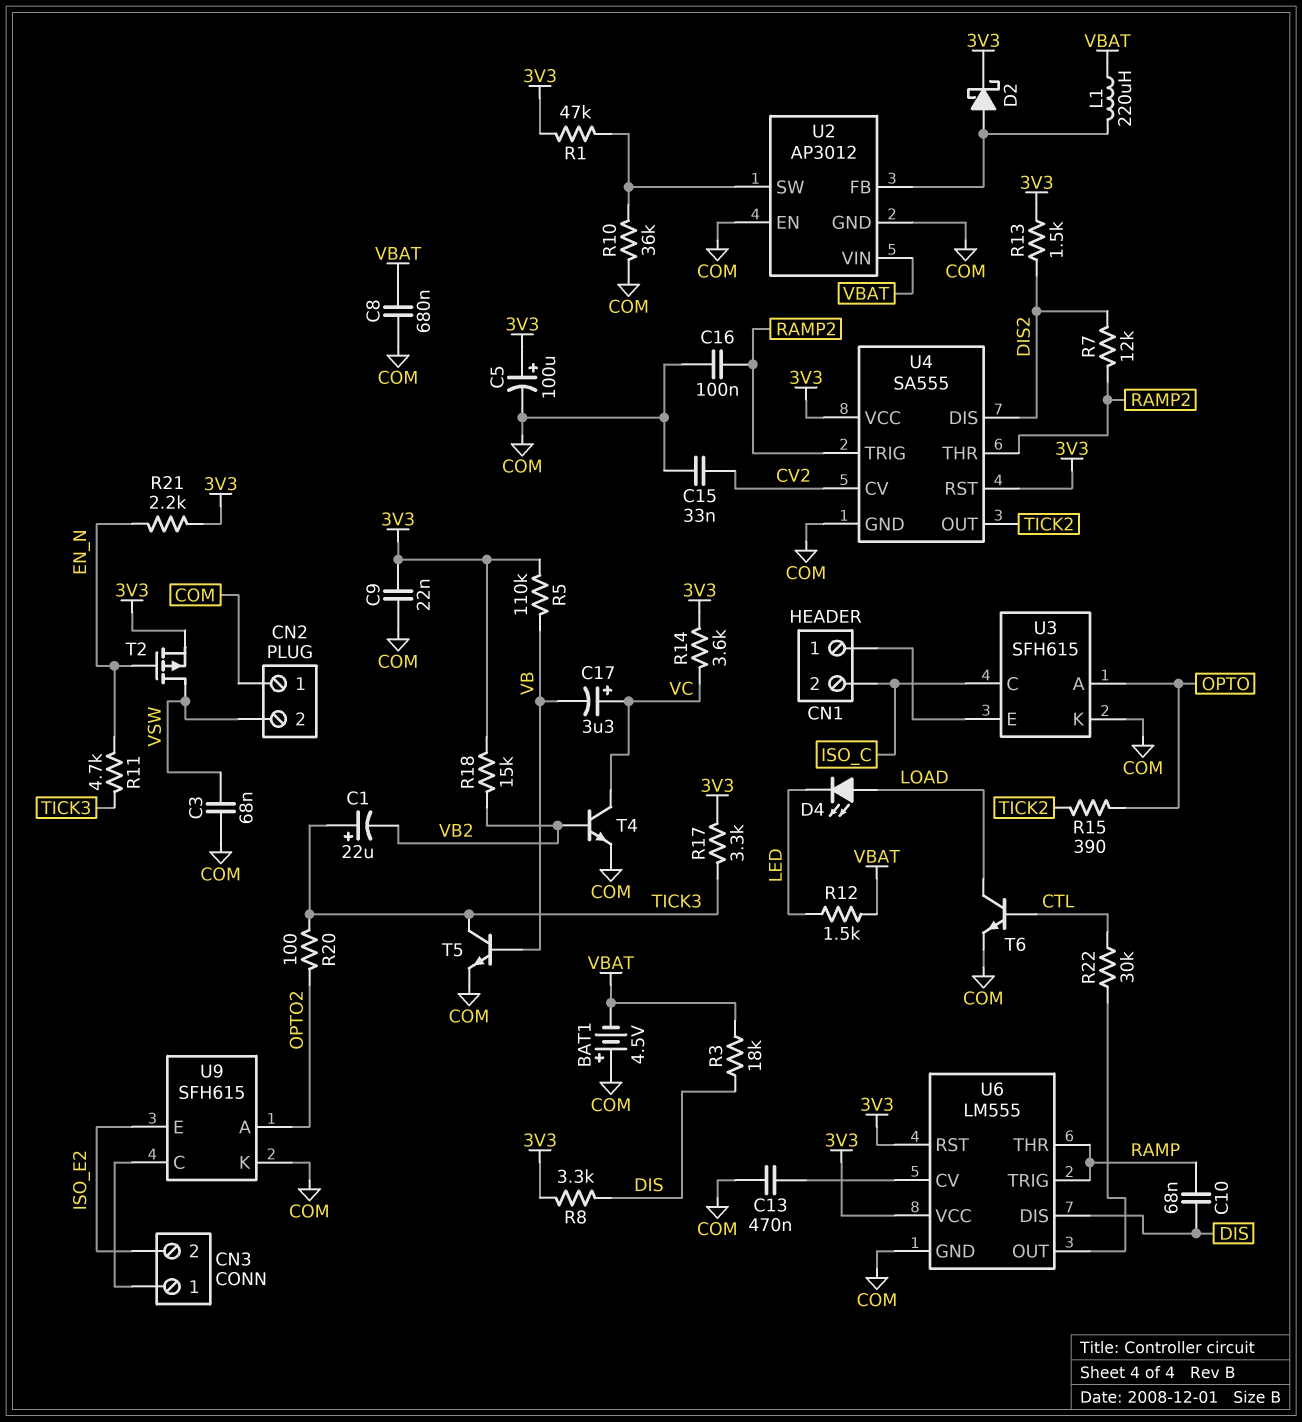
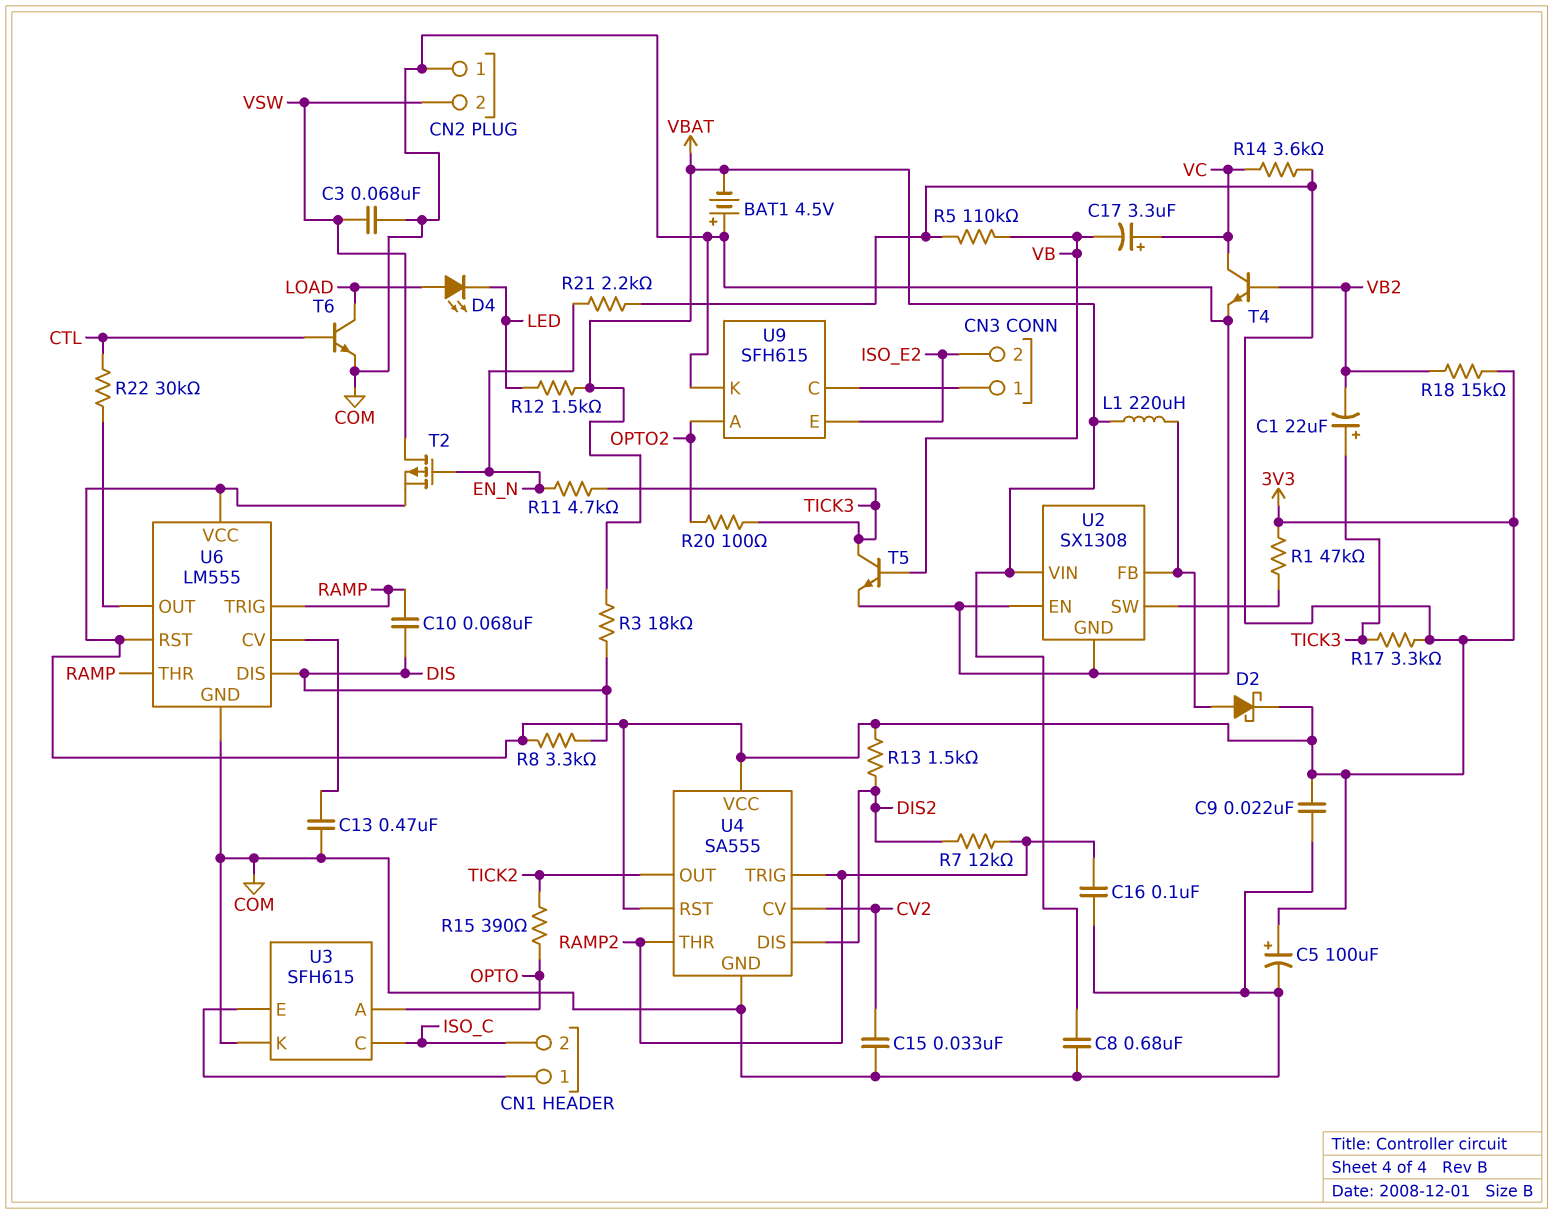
R10: 36k (COM, U2/SW) -> none
U2: AP3012 -> SX1308

